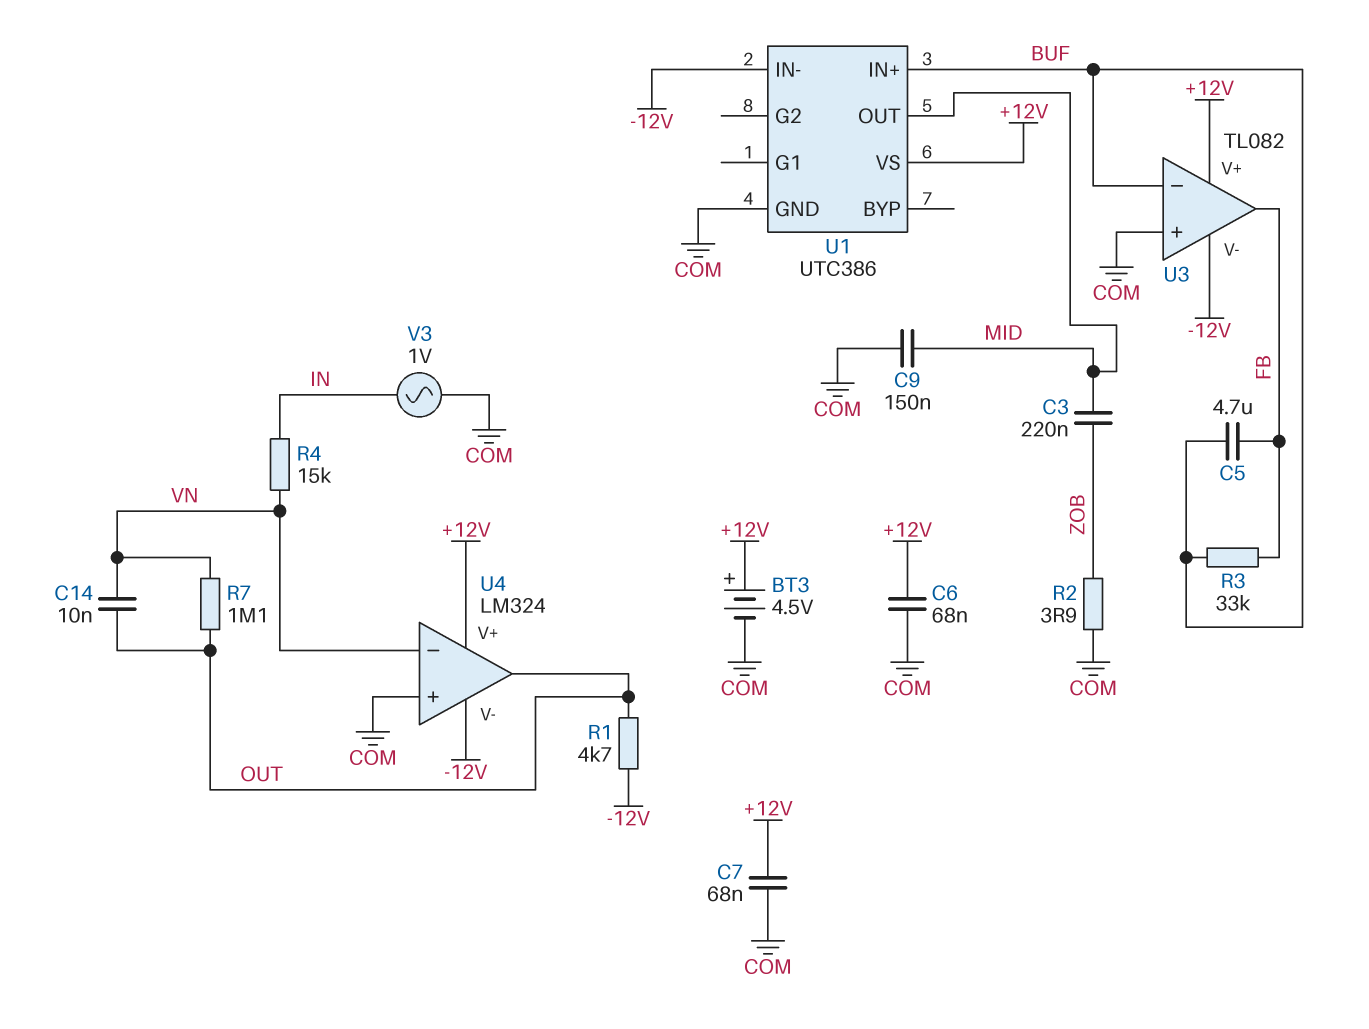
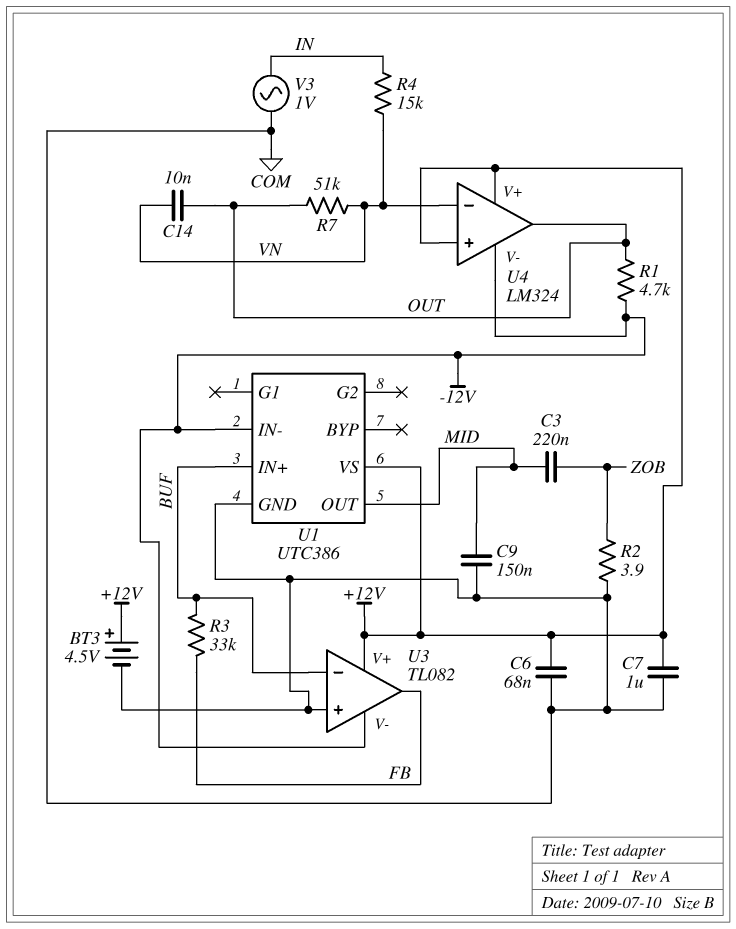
C5: 4.7uF (BUF, FB) -> none
C7: 68nF (+12V, COM) -> 1uF (+12V, COM)
R7: 1.1M (OUT, VN) -> 51k (OUT, VN)
U4 pin in+: COM -> +12V

